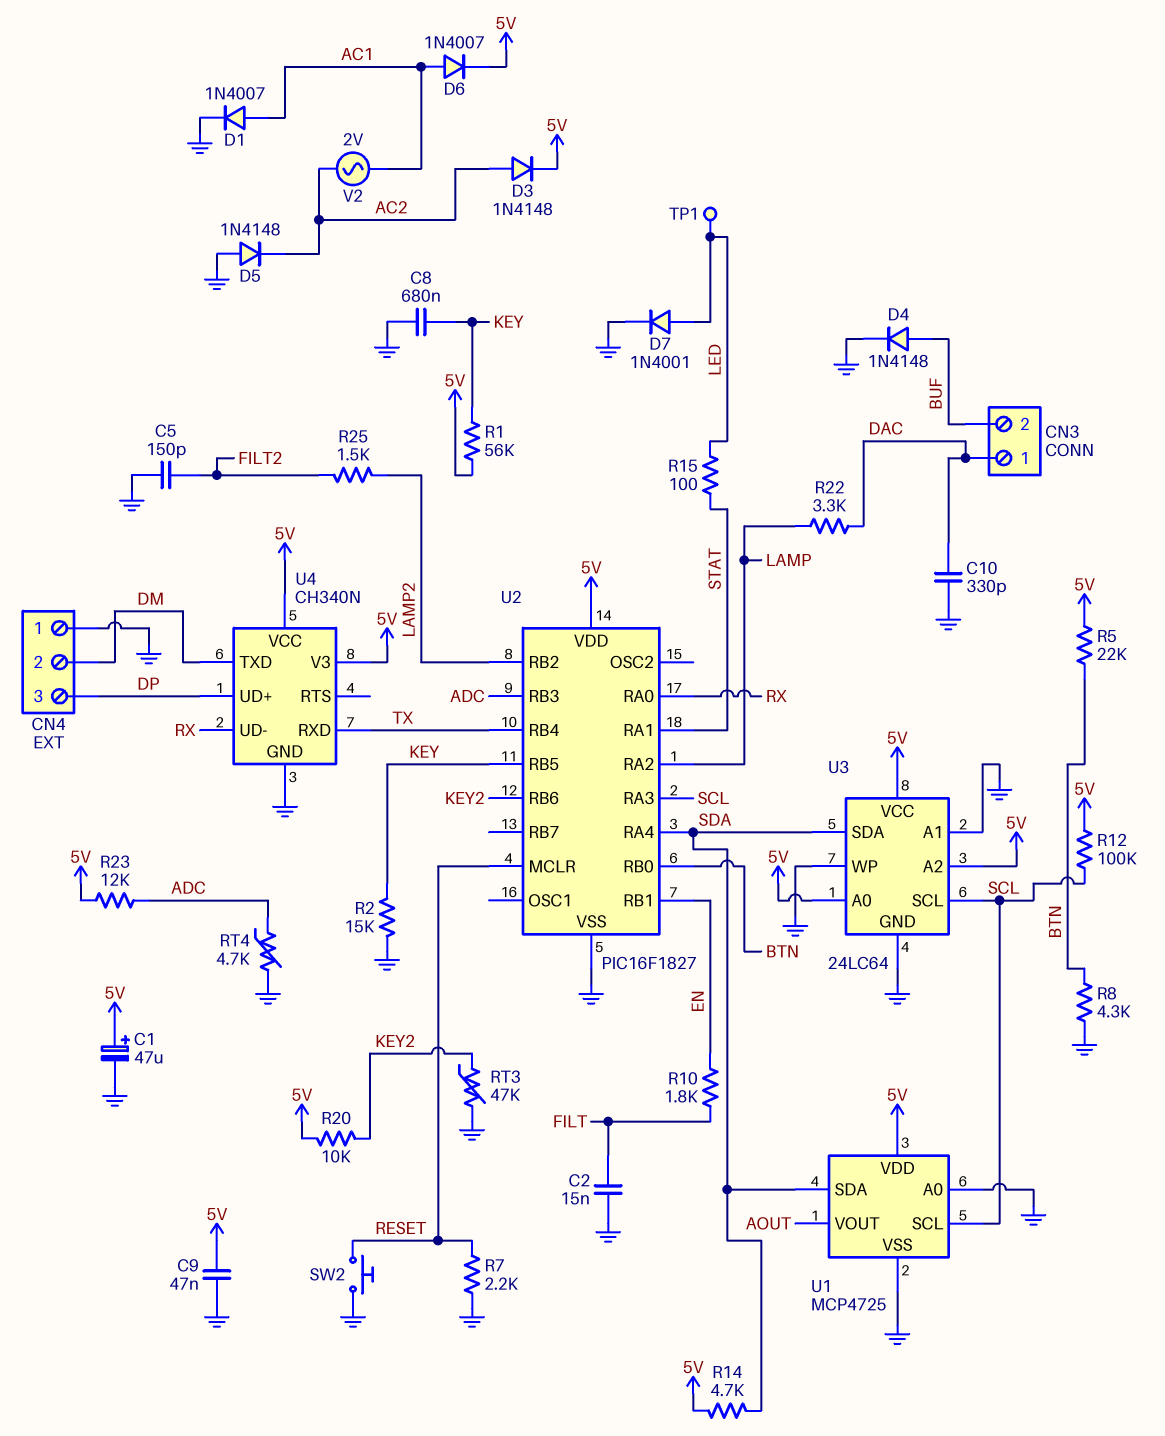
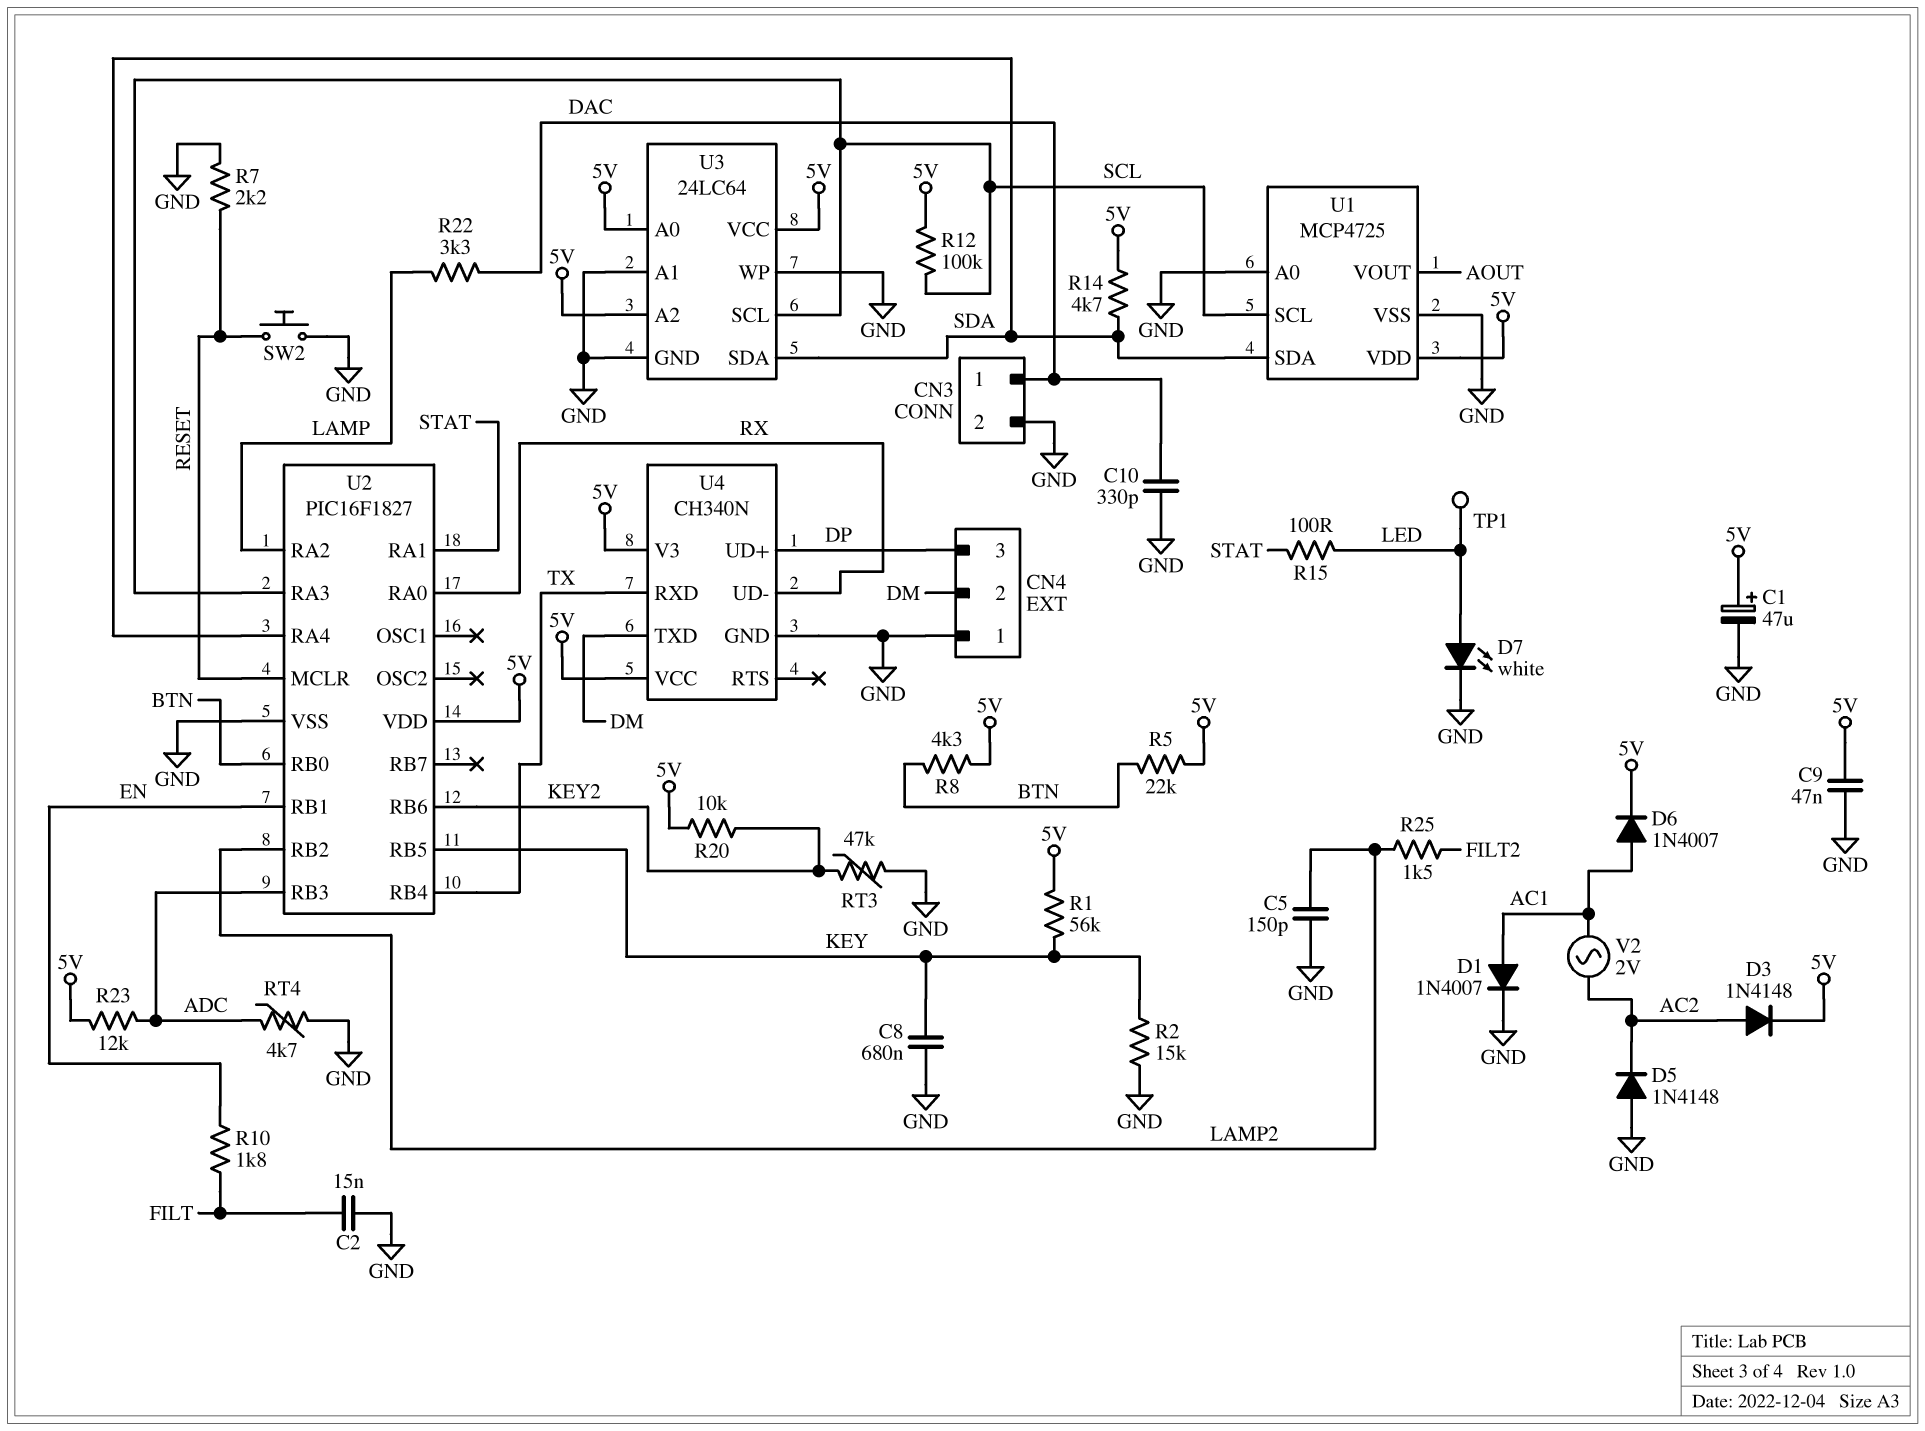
C5: 150pF (FILT2, GND) -> 150pF (GND, LAMP2)
CN3 pin 2: BUF -> GND
D4: diode 1N4148 (A BUF, K GND) -> none
D7: diode 1N4001 (A LED, K GND) -> LED white (A LED, K GND)
R8: 4.3k (BTN, GND) -> 4.3k (5V, BTN)

